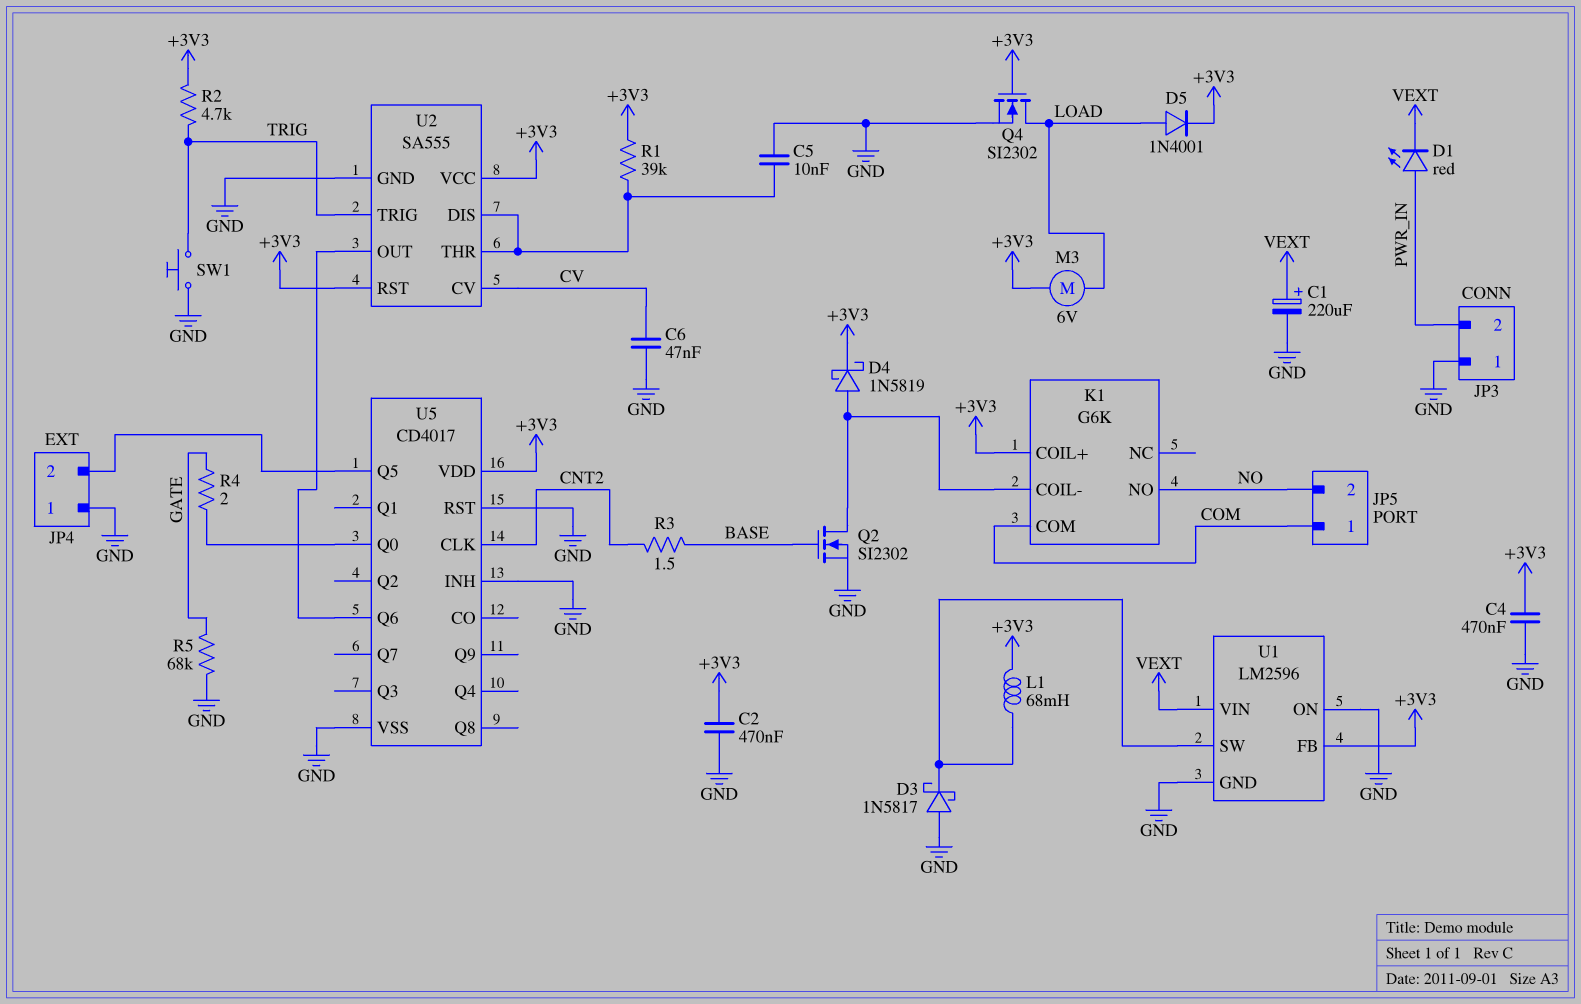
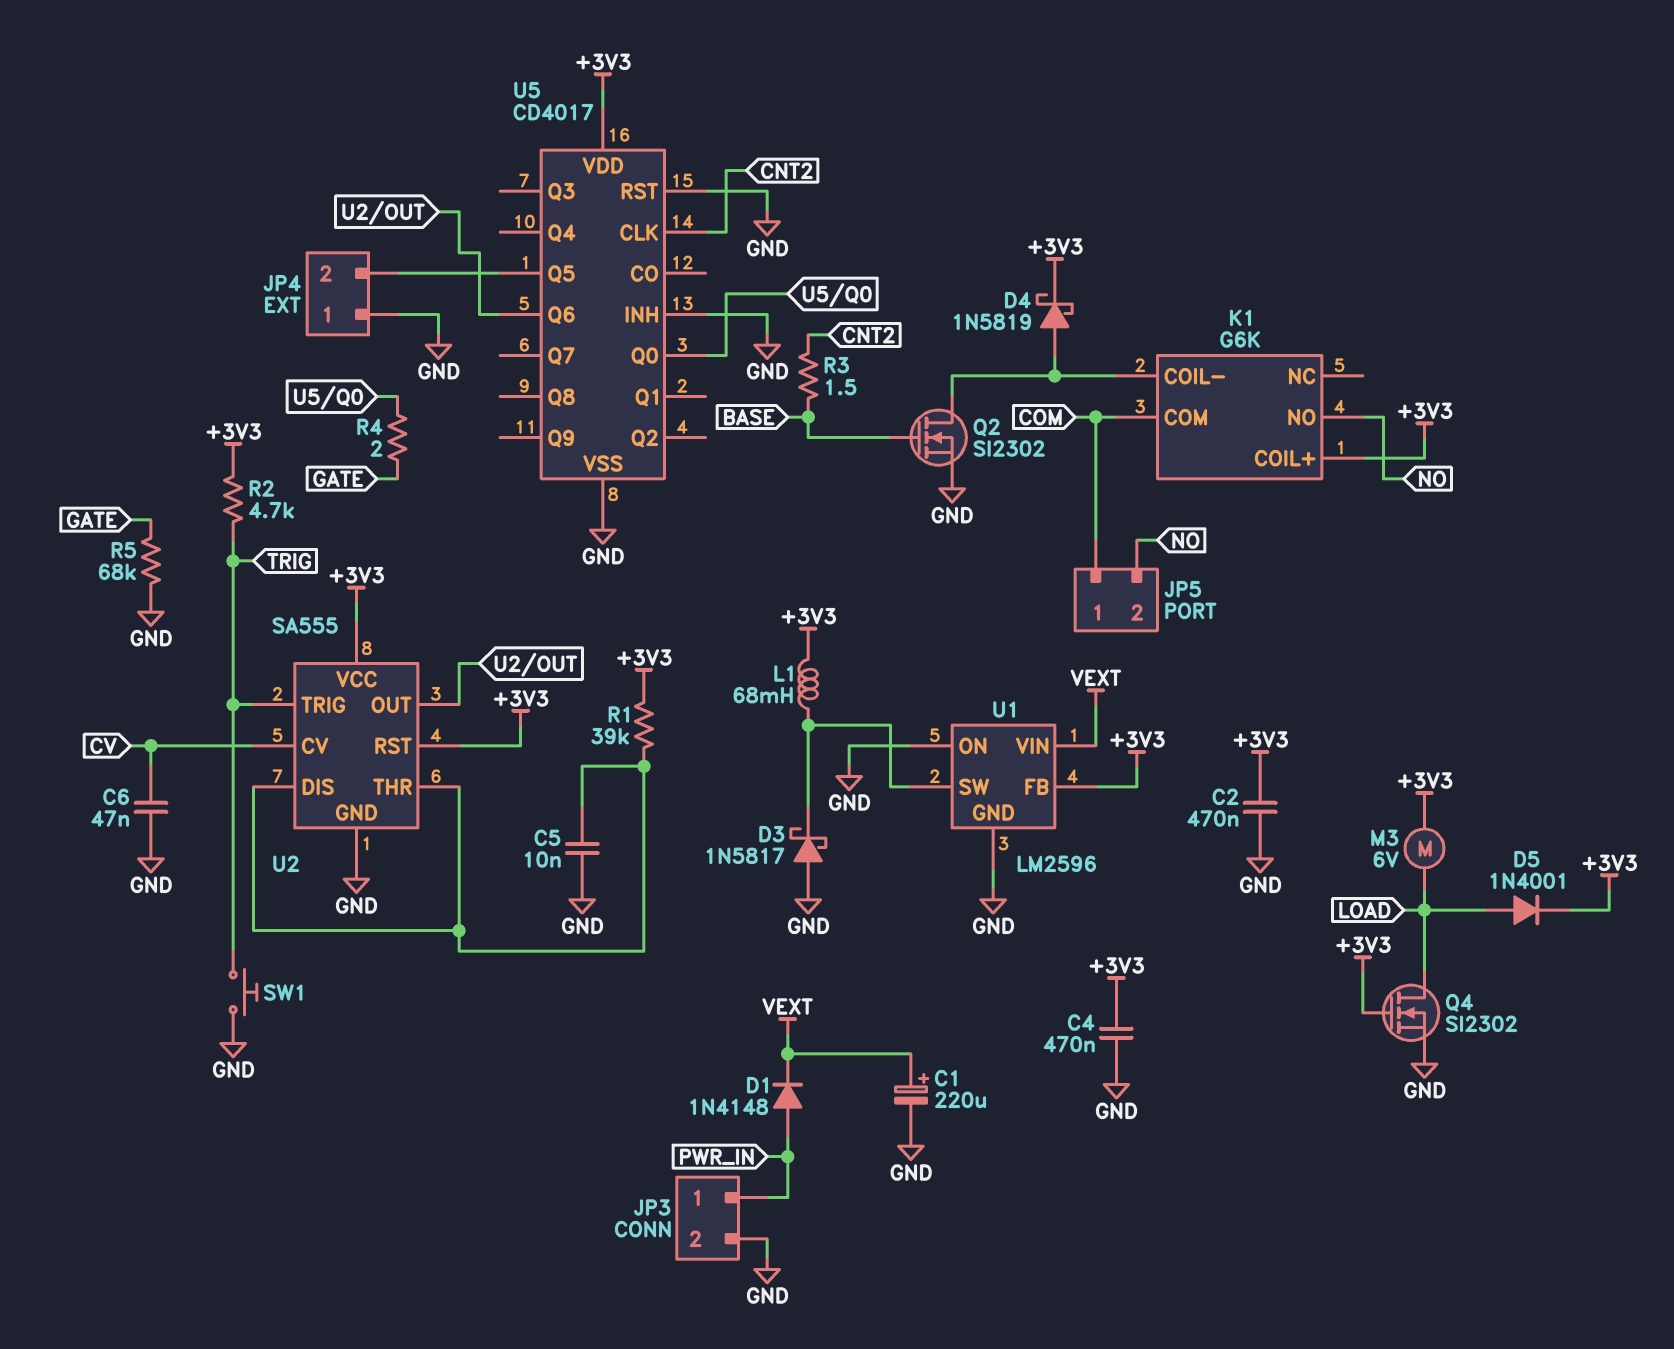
D1: LED red (A PWR_IN, K VEXT) -> diode 1N4148 (A PWR_IN, K VEXT)
JP3 pin 1: GND -> PWR_IN
JP3 pin 2: PWR_IN -> GND

